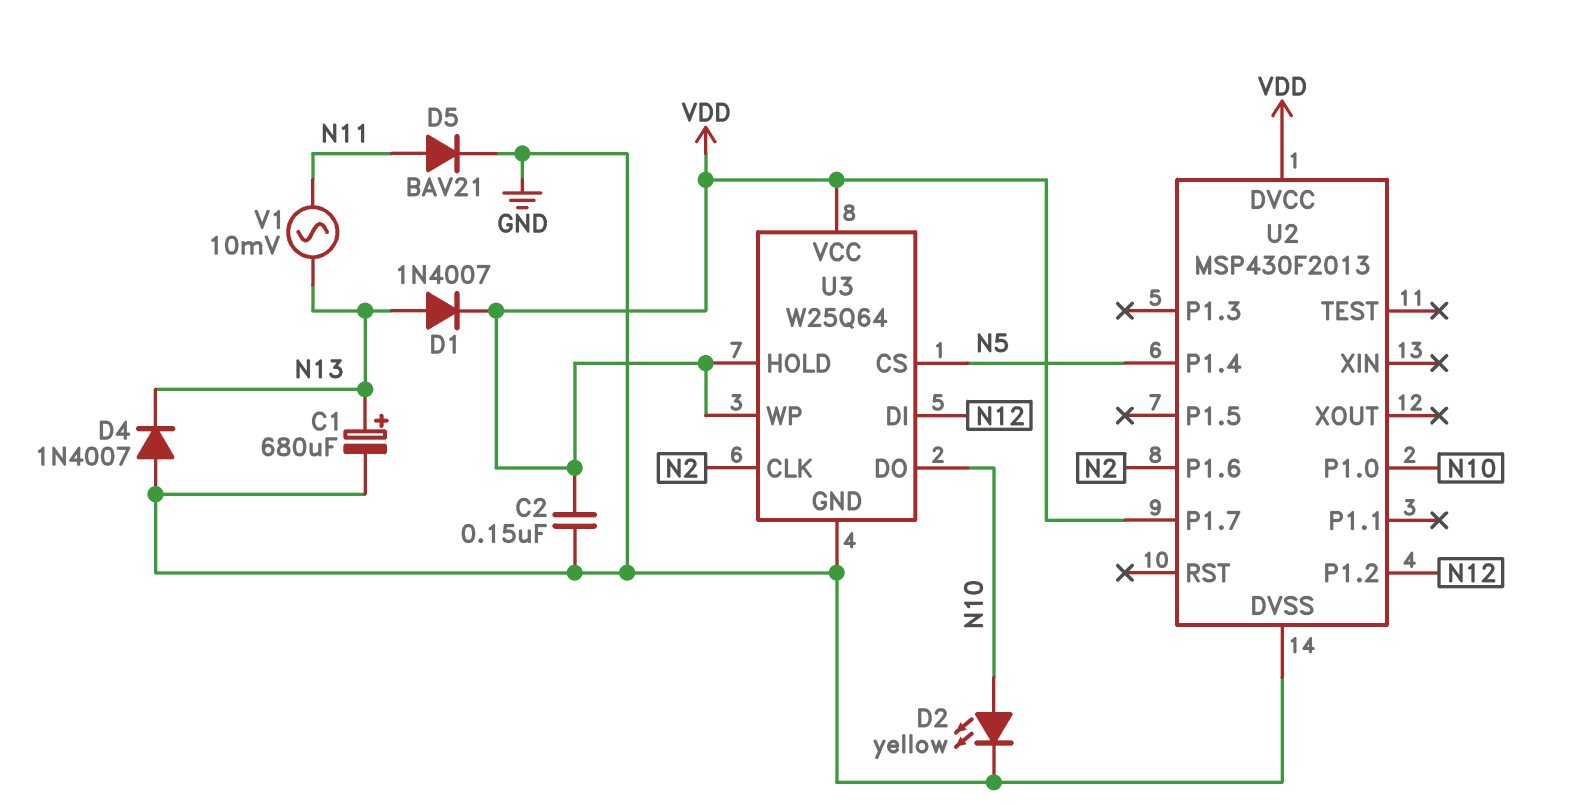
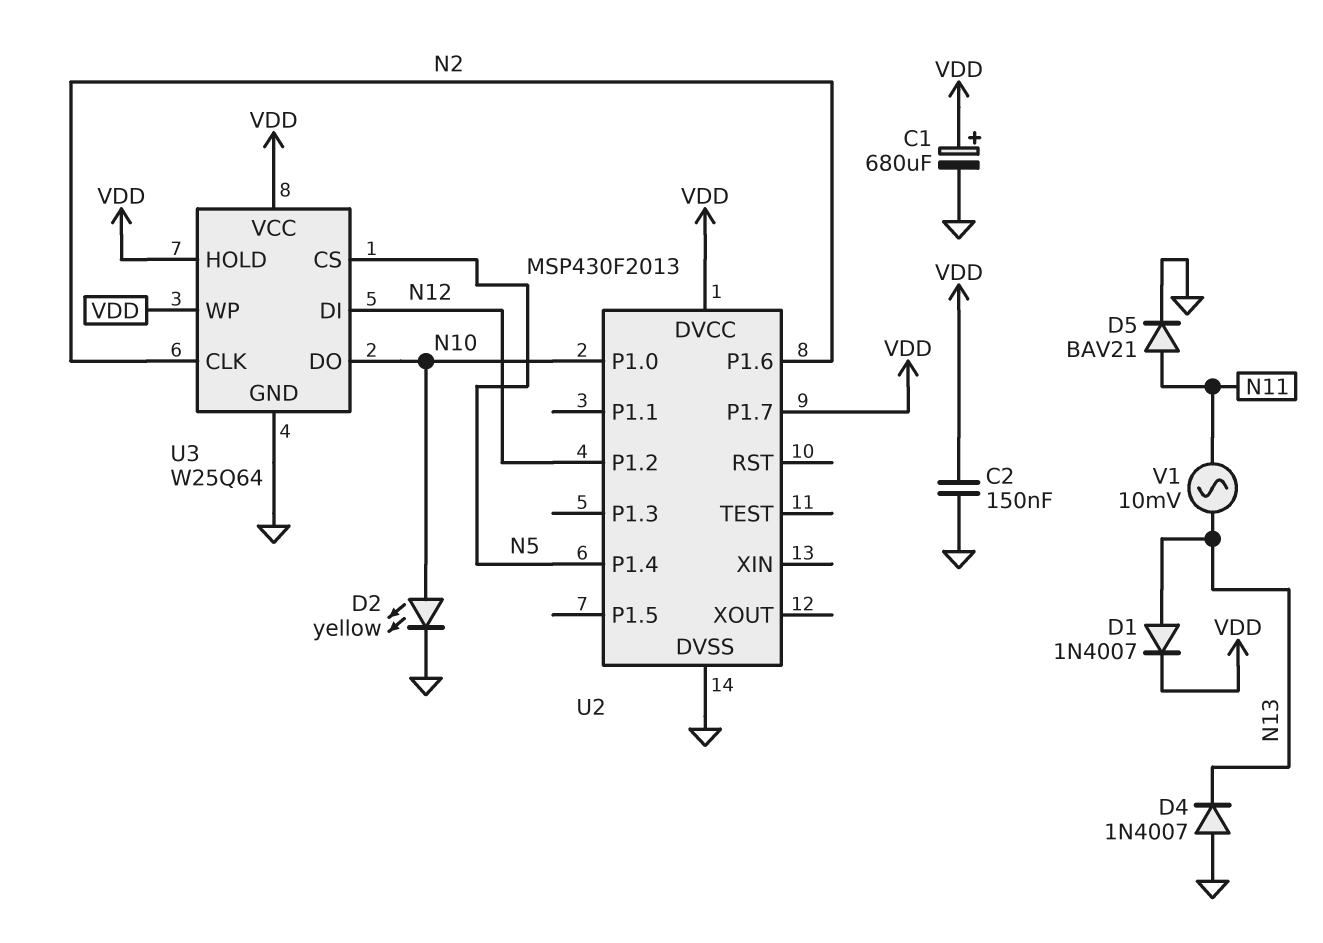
C1: 680uF (plus N13, minus GND) -> 680uF (plus VDD, minus GND)

